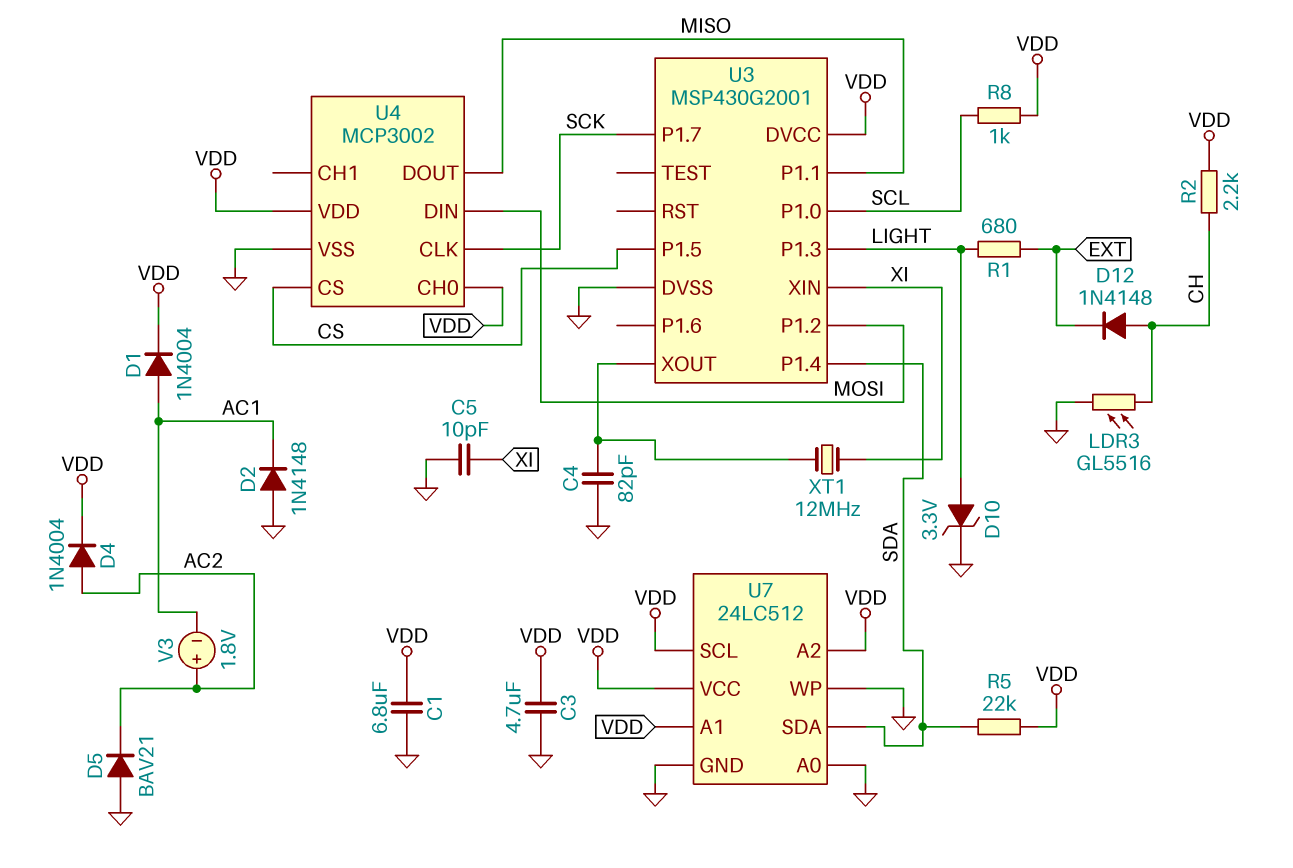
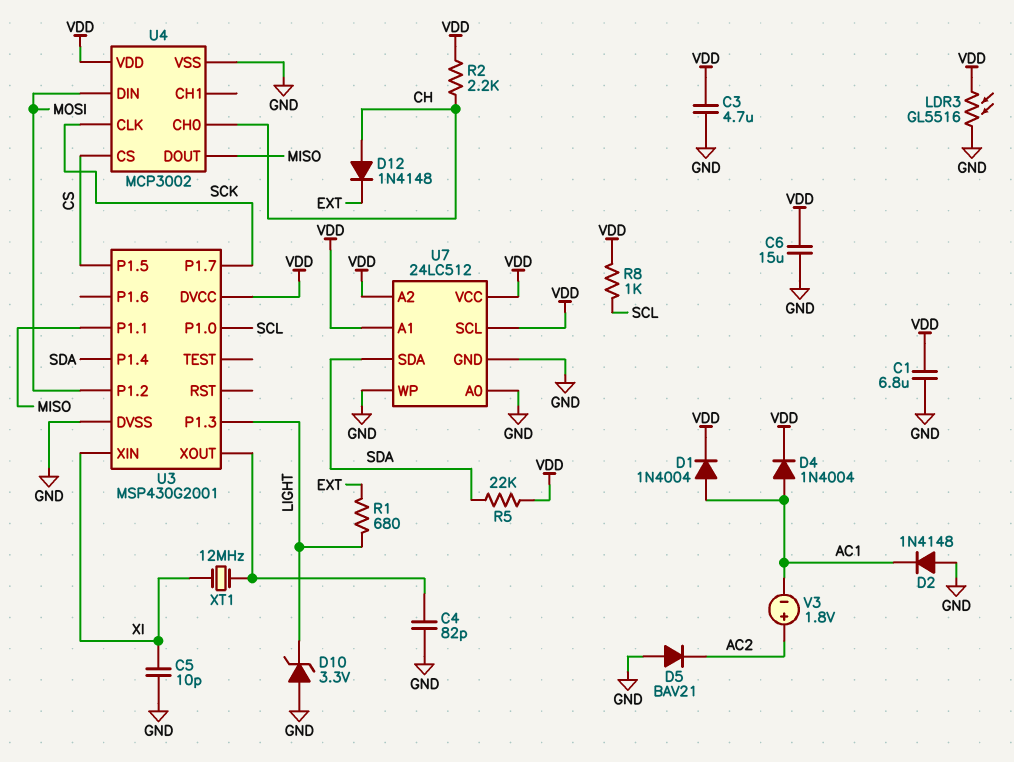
C6: none -> 15uF (GND, VDD)
D4: diode 1N4004 (A AC2, K VDD) -> diode 1N4004 (A AC1, K VDD)
D10: zener 3.3V (A LIGHT, K GND) -> zener 3.3V (A GND, K LIGHT)
LDR3: GL5516 (CH, GND) -> GL5516 (GND, VDD)
U4 pin CH0: VDD -> CH

